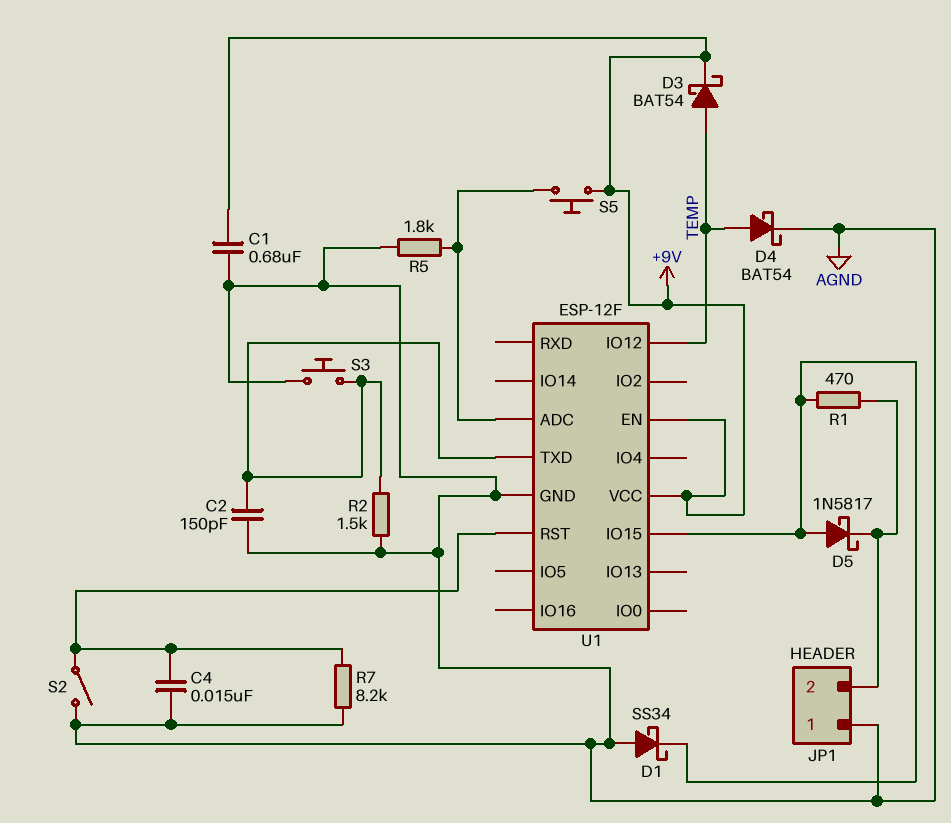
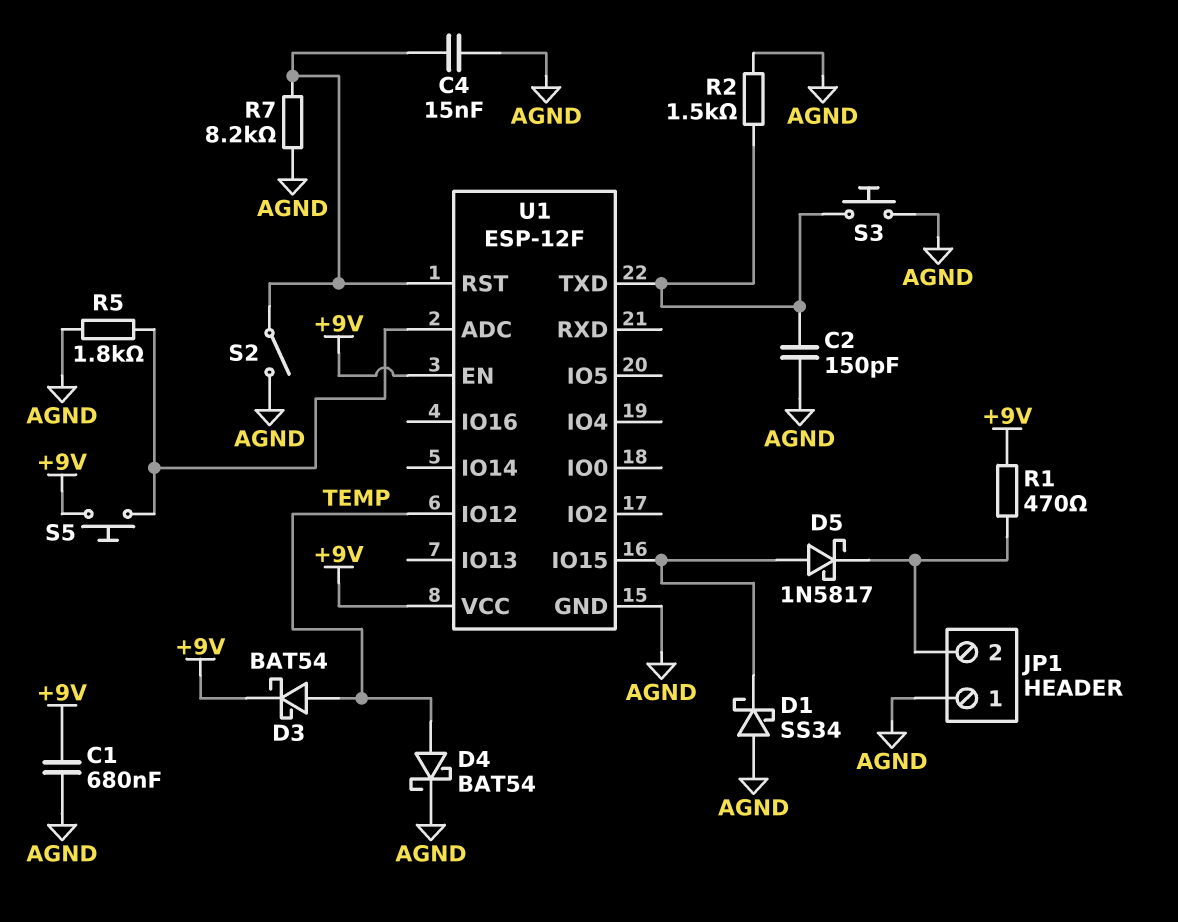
R1: 470 (JP1/2, U1/IO15) -> 470 (+9V, JP1/2)

